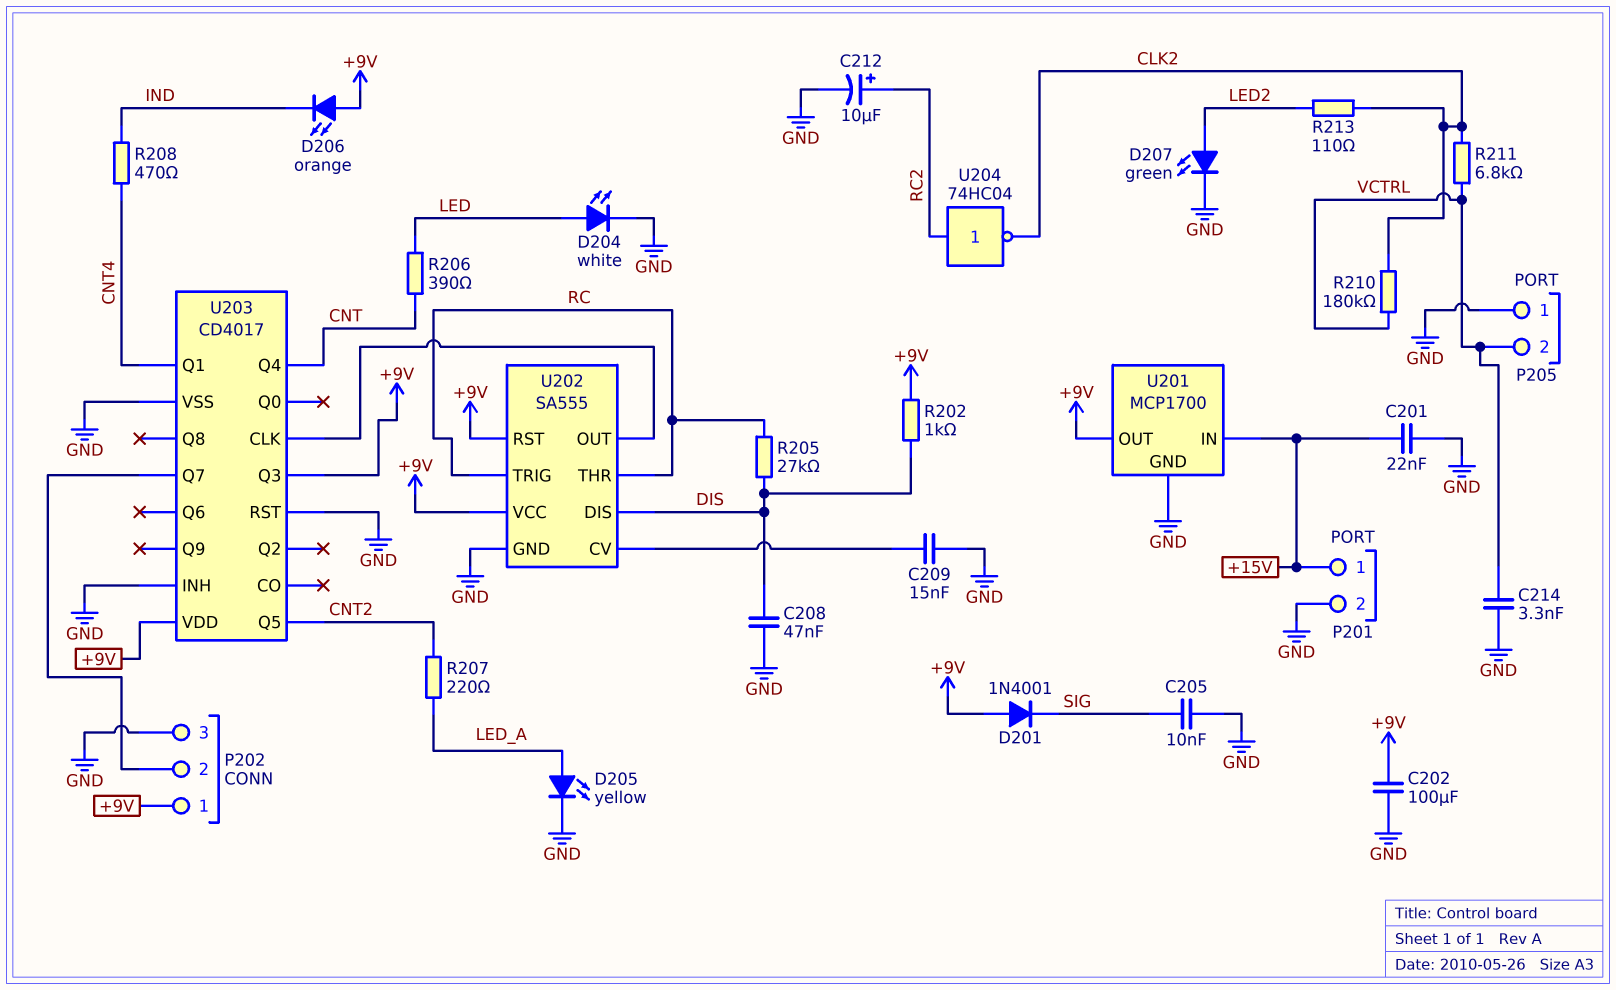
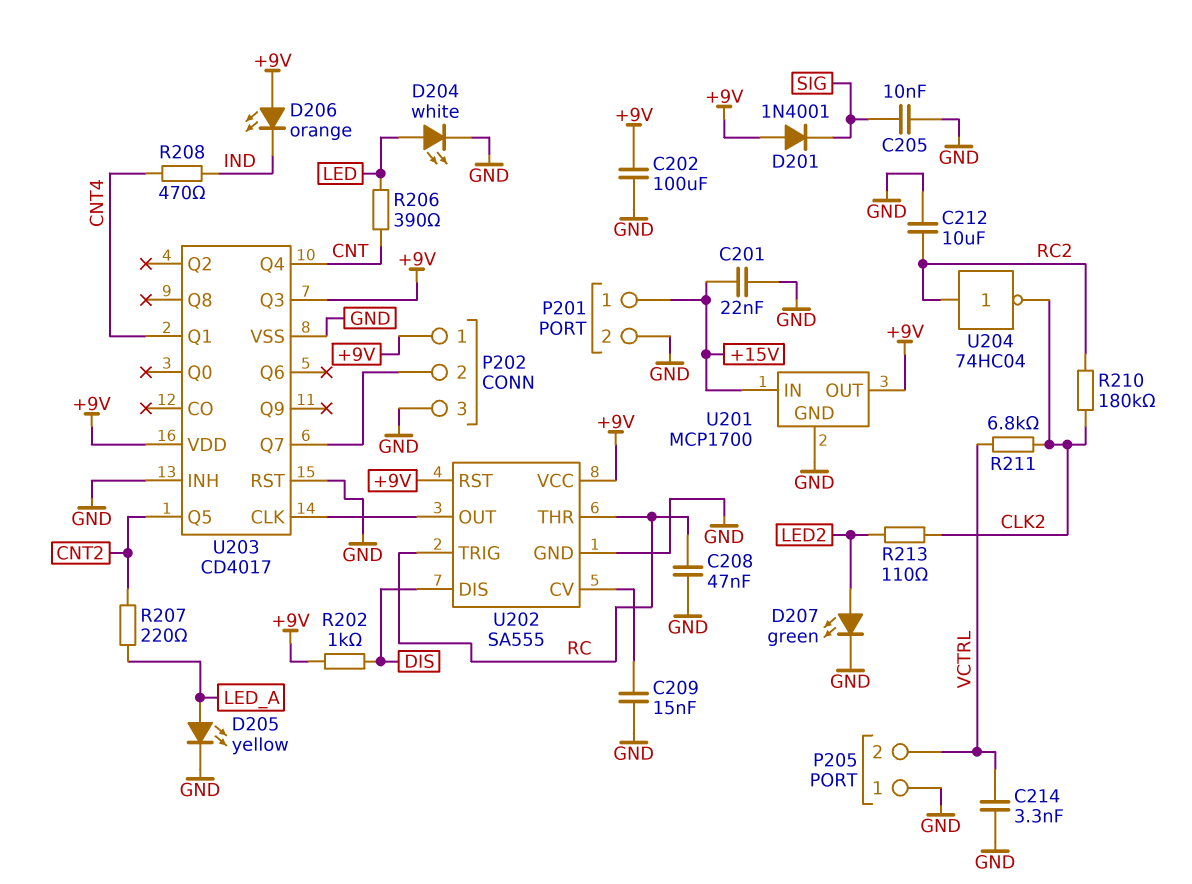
C208: 47nF (DIS, GND) -> 47nF (GND, RC)
C212: 10uF (plus RC2, minus GND) -> 10uF (GND, RC2)
R205: 27k (DIS, RC) -> none
R210: 180k (CLK2, VCTRL) -> 180k (CLK2, RC2)

